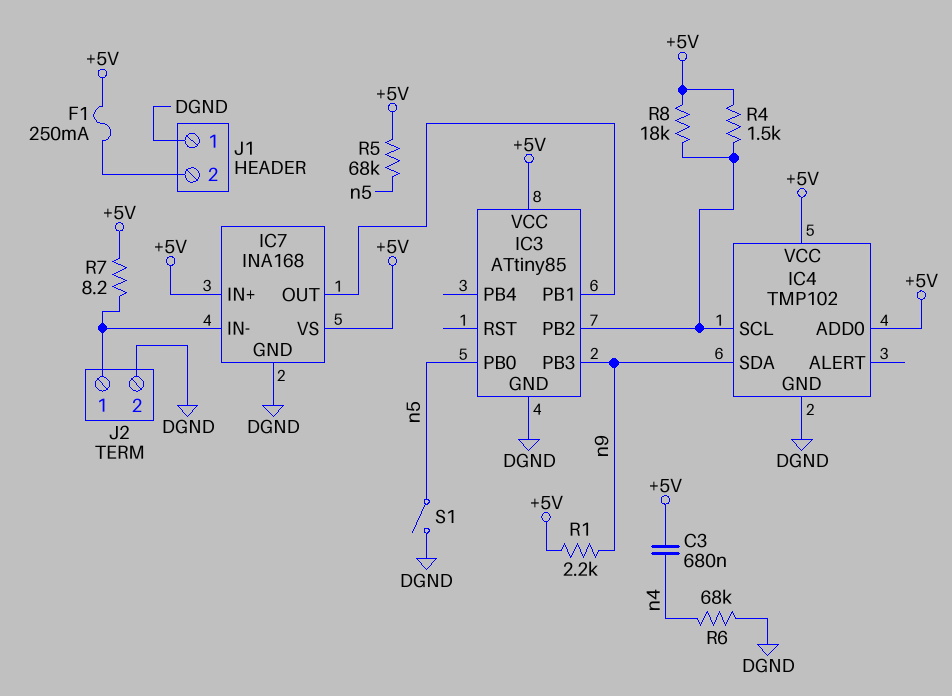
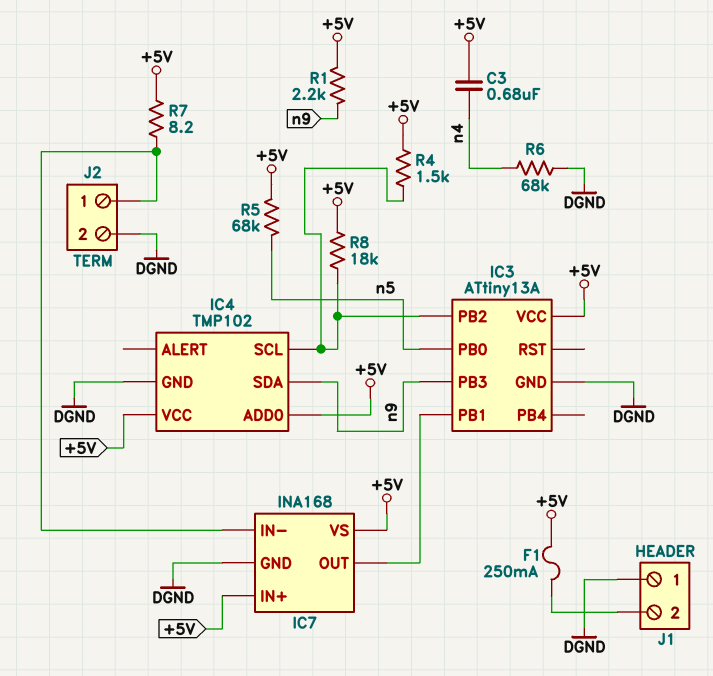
IC3: ATtiny85 -> ATtiny13A
S1: switch (DGND, n5) -> none

